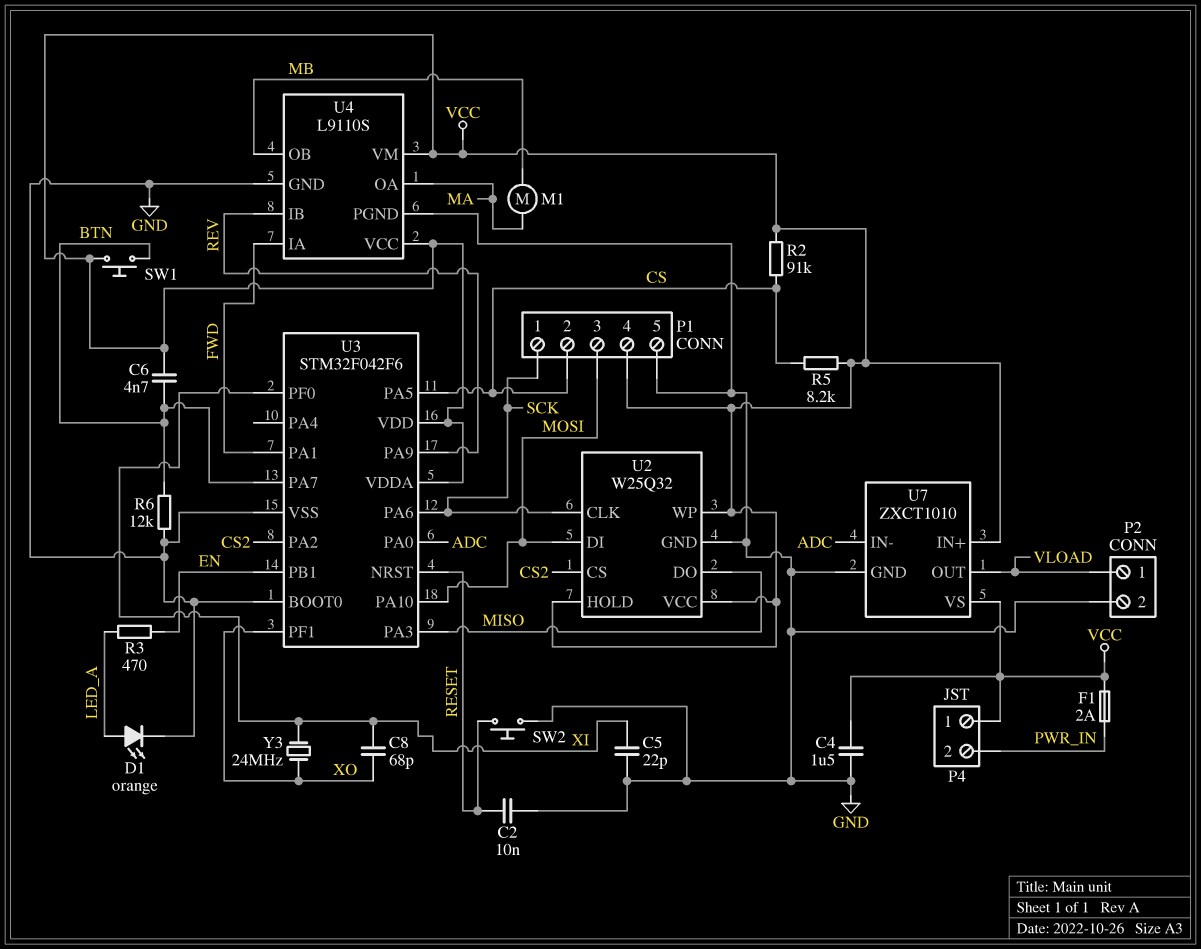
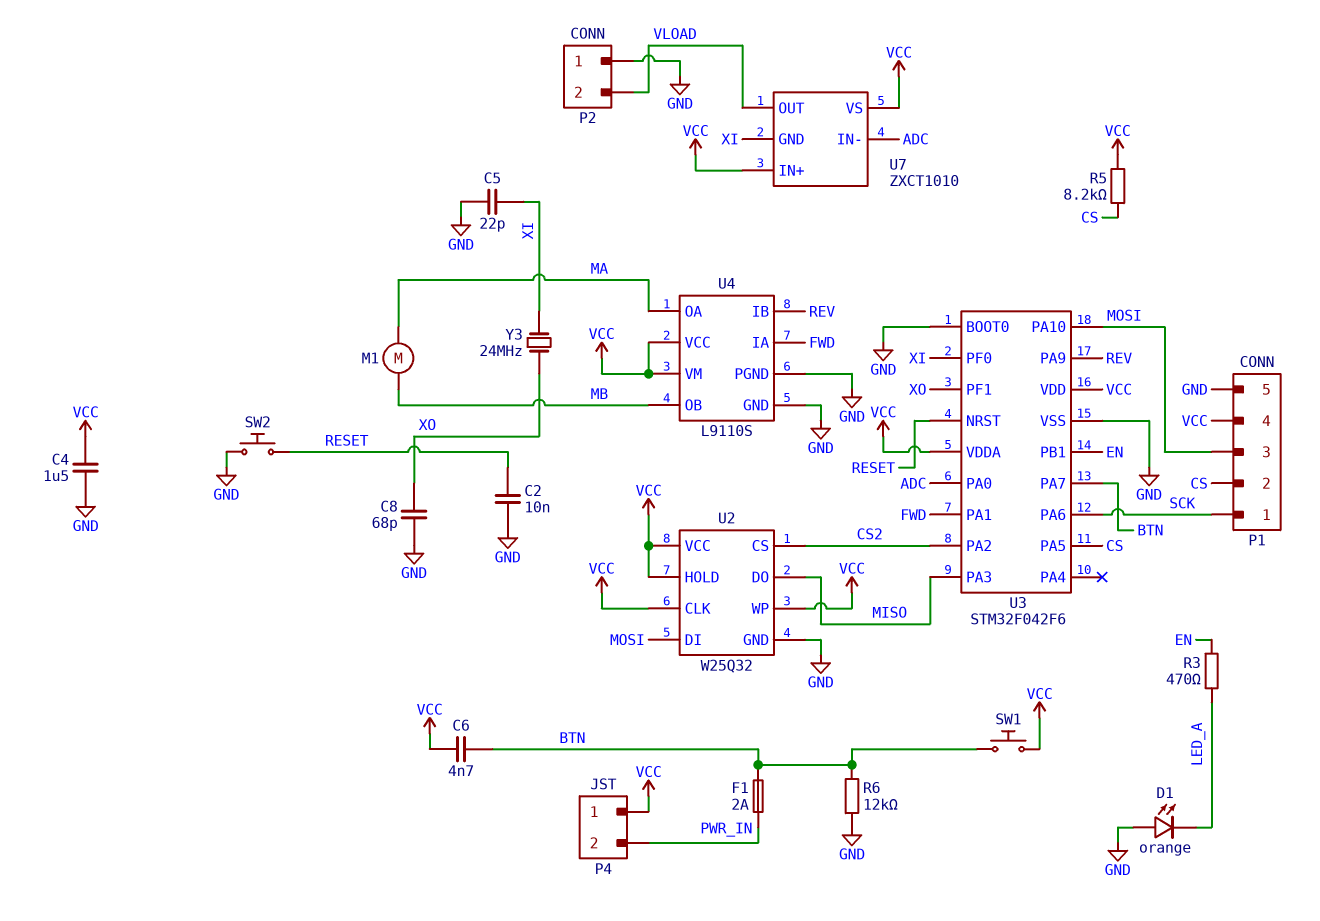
C8: 68pF (XI, XO) -> 68pF (GND, XO)
D1: LED orange (A LED_A, K GND) -> LED orange (A GND, K LED_A)
F1: 2A (PWR_IN, VCC) -> 2A (BTN, PWR_IN)
P2 pin 1: VLOAD -> GND
P2 pin 2: GND -> VLOAD
R2: 91k (CS, VCC) -> none
U2 pin CLK: SCK -> VCC
U7 pin GND: GND -> XI

